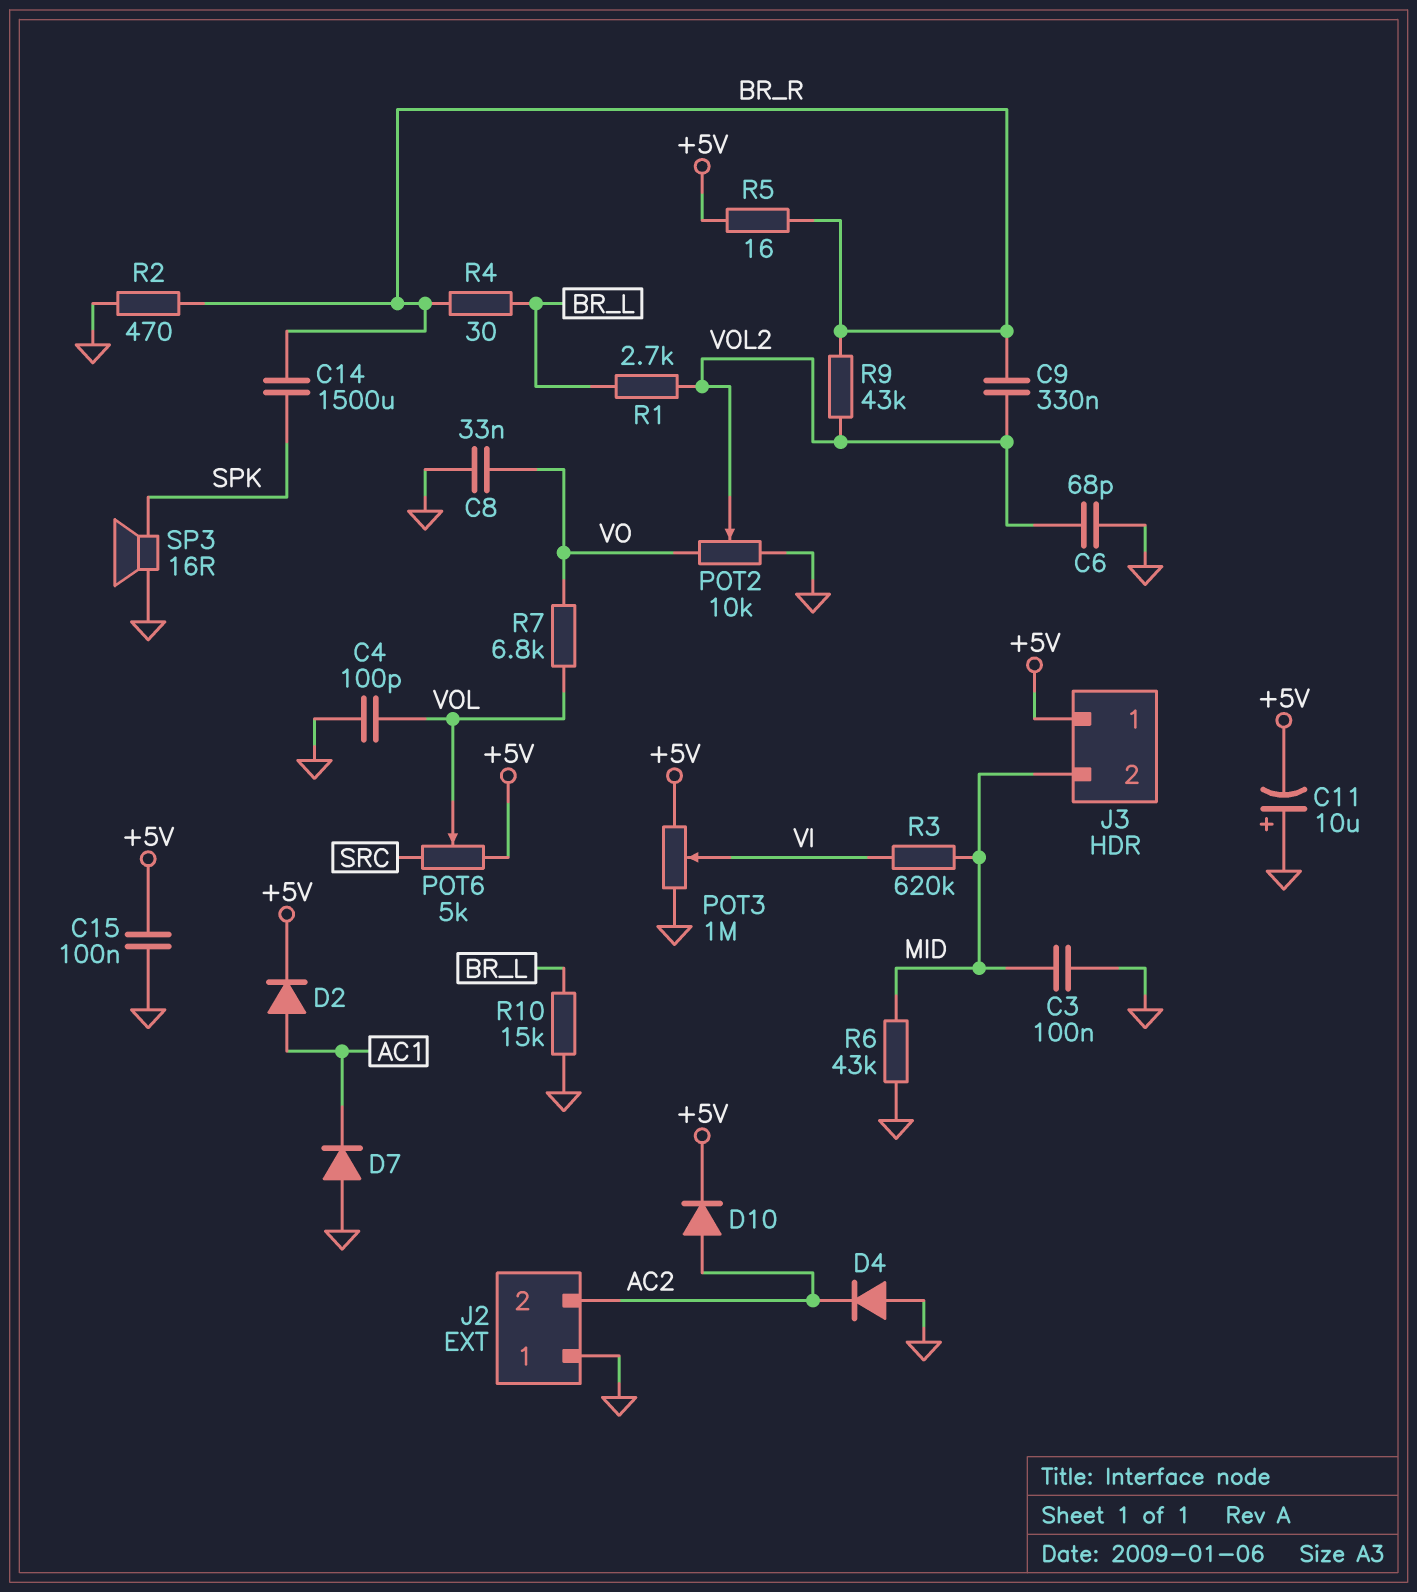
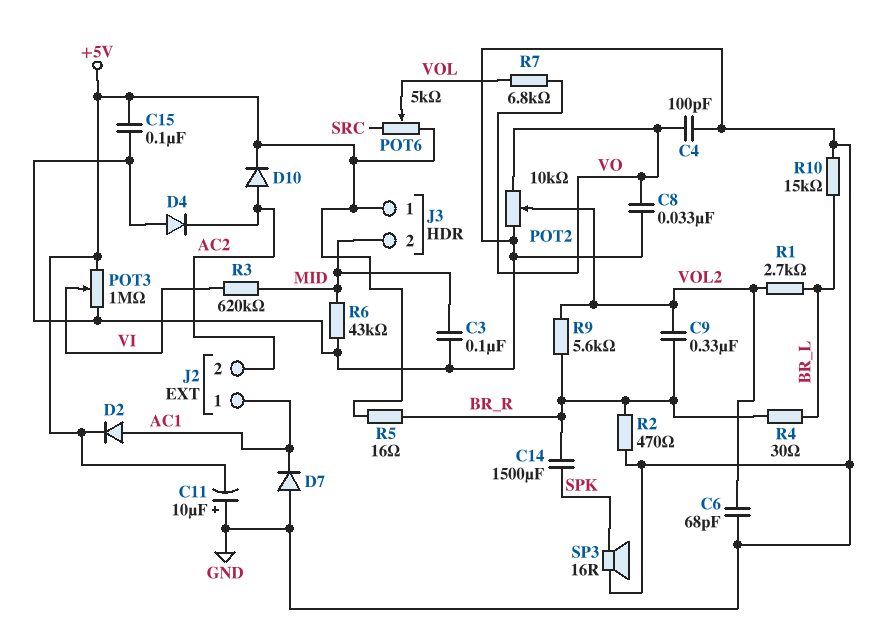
C4: 100pF (GND, VOL) -> 100pF (GND, VO)
J2 pin 1: GND -> AC1
R9: 43k (BR_R, VOL2) -> 5.6k (BR_R, VOL2)

